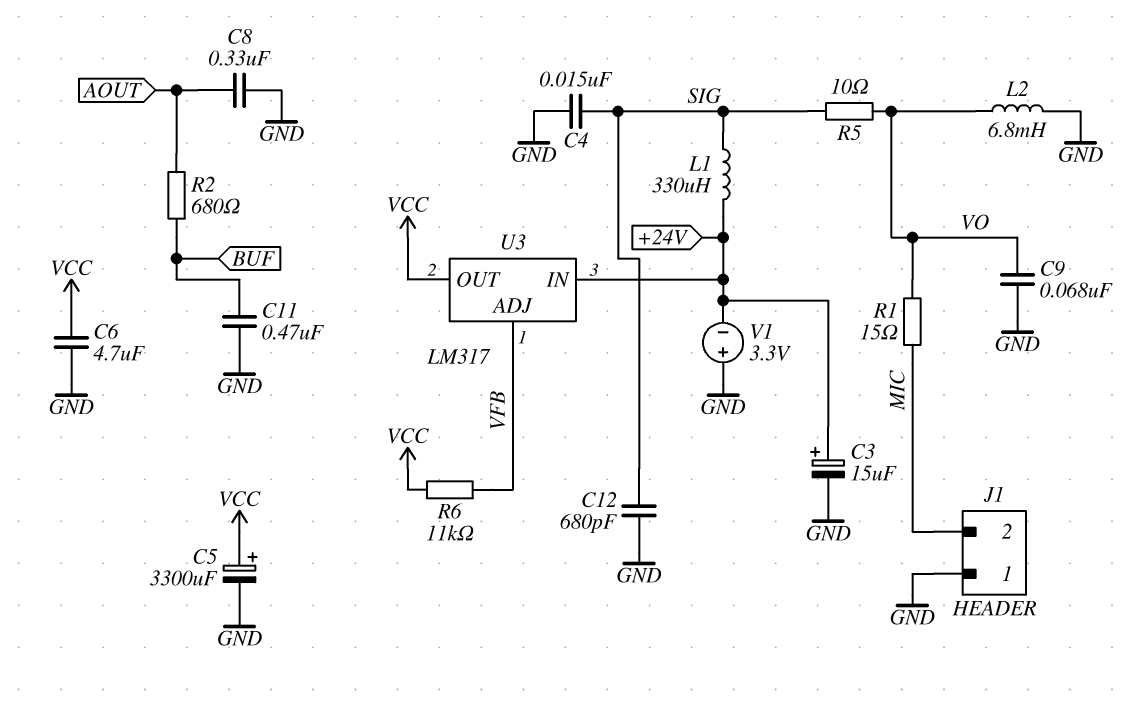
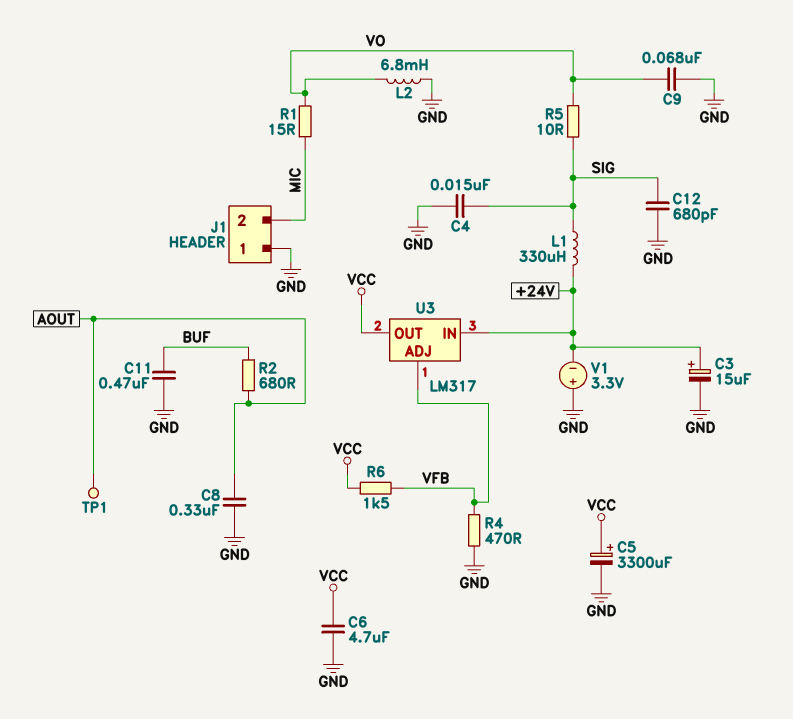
R4: none -> 470 (GND, VFB)
R6: 11k (VCC, VFB) -> 1.5k (VCC, VFB)
TP1: none -> test point (AOUT)

